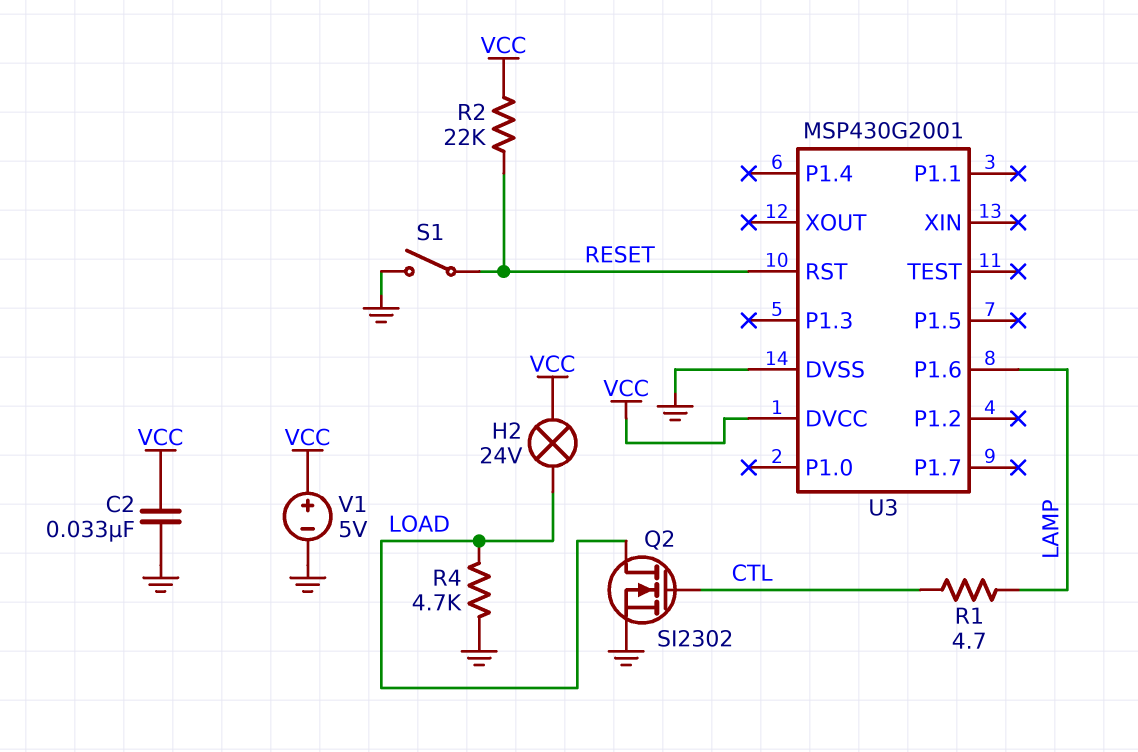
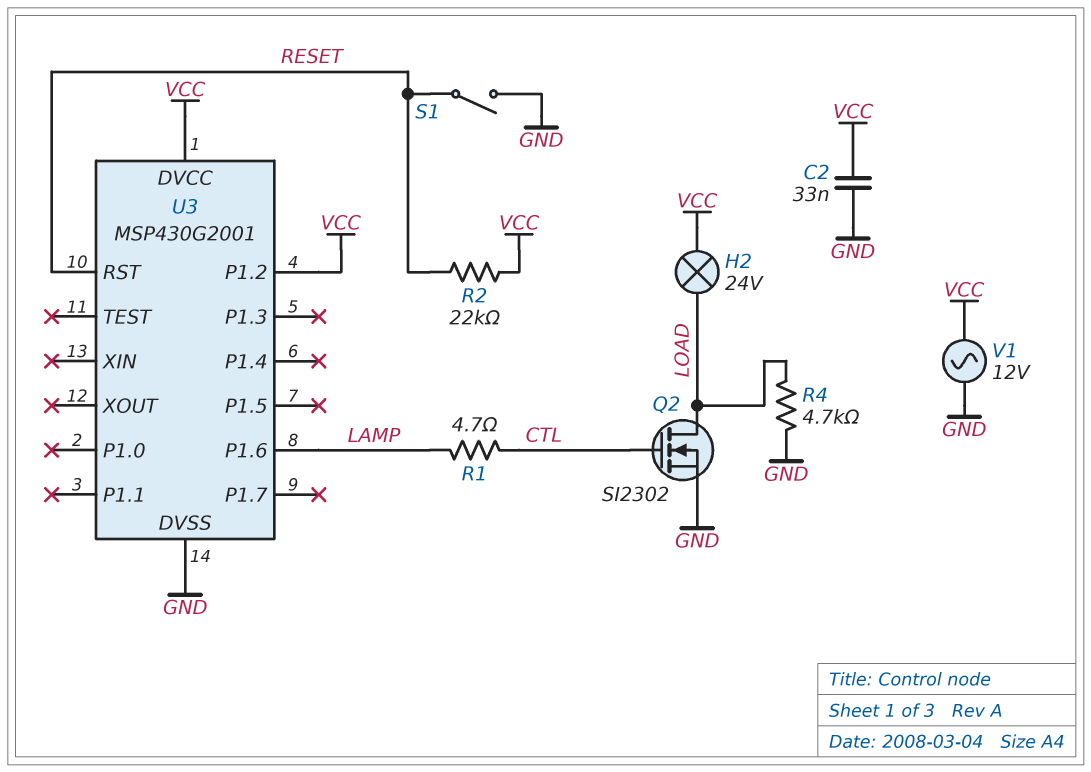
U3 pin P1.2: none -> VCC
V1: 5V (plus VCC, minus GND) -> AC 12V (GND, VCC)

